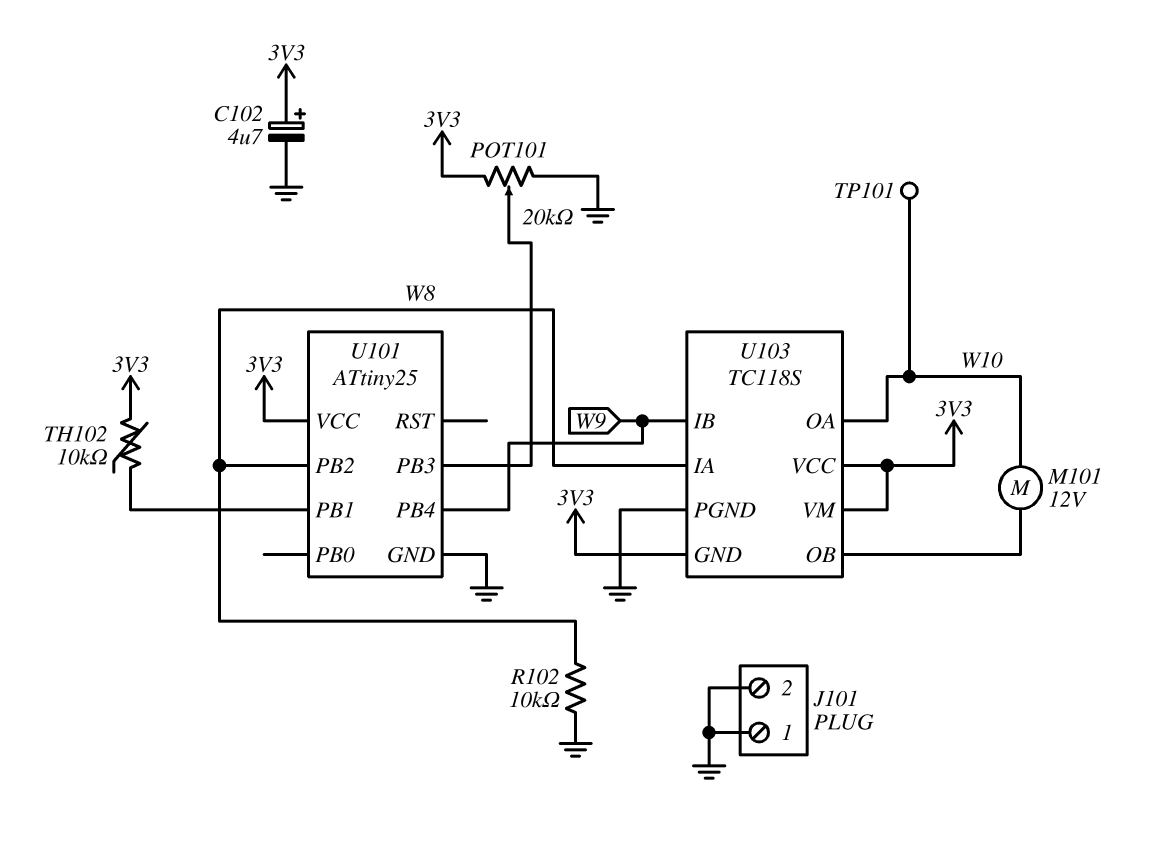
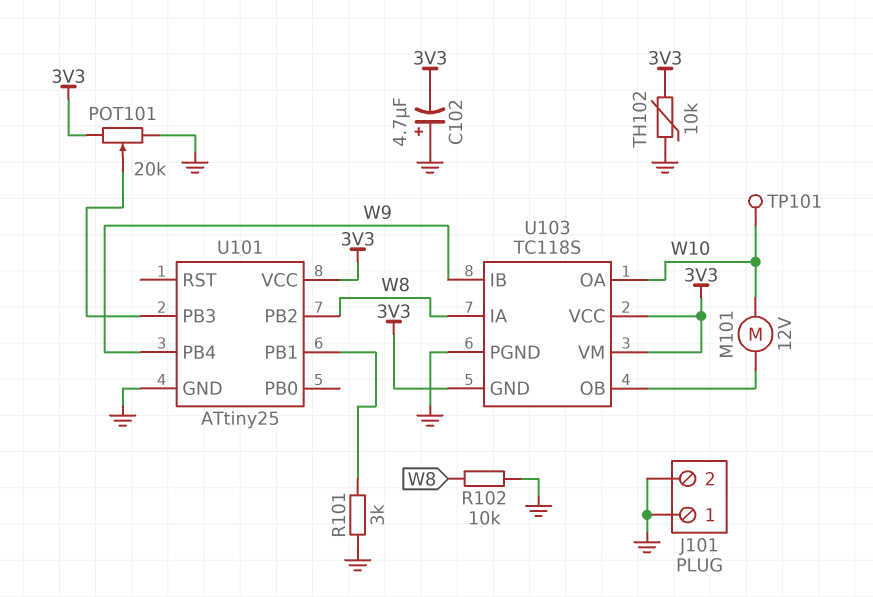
C102: 4.7uF (plus 3V3, minus GND) -> 4.7uF (plus GND, minus 3V3)
R101: none -> 3k (GND, U101/PB1)
TH102: 10k (3V3, U101/PB1) -> 10k (3V3, GND)

